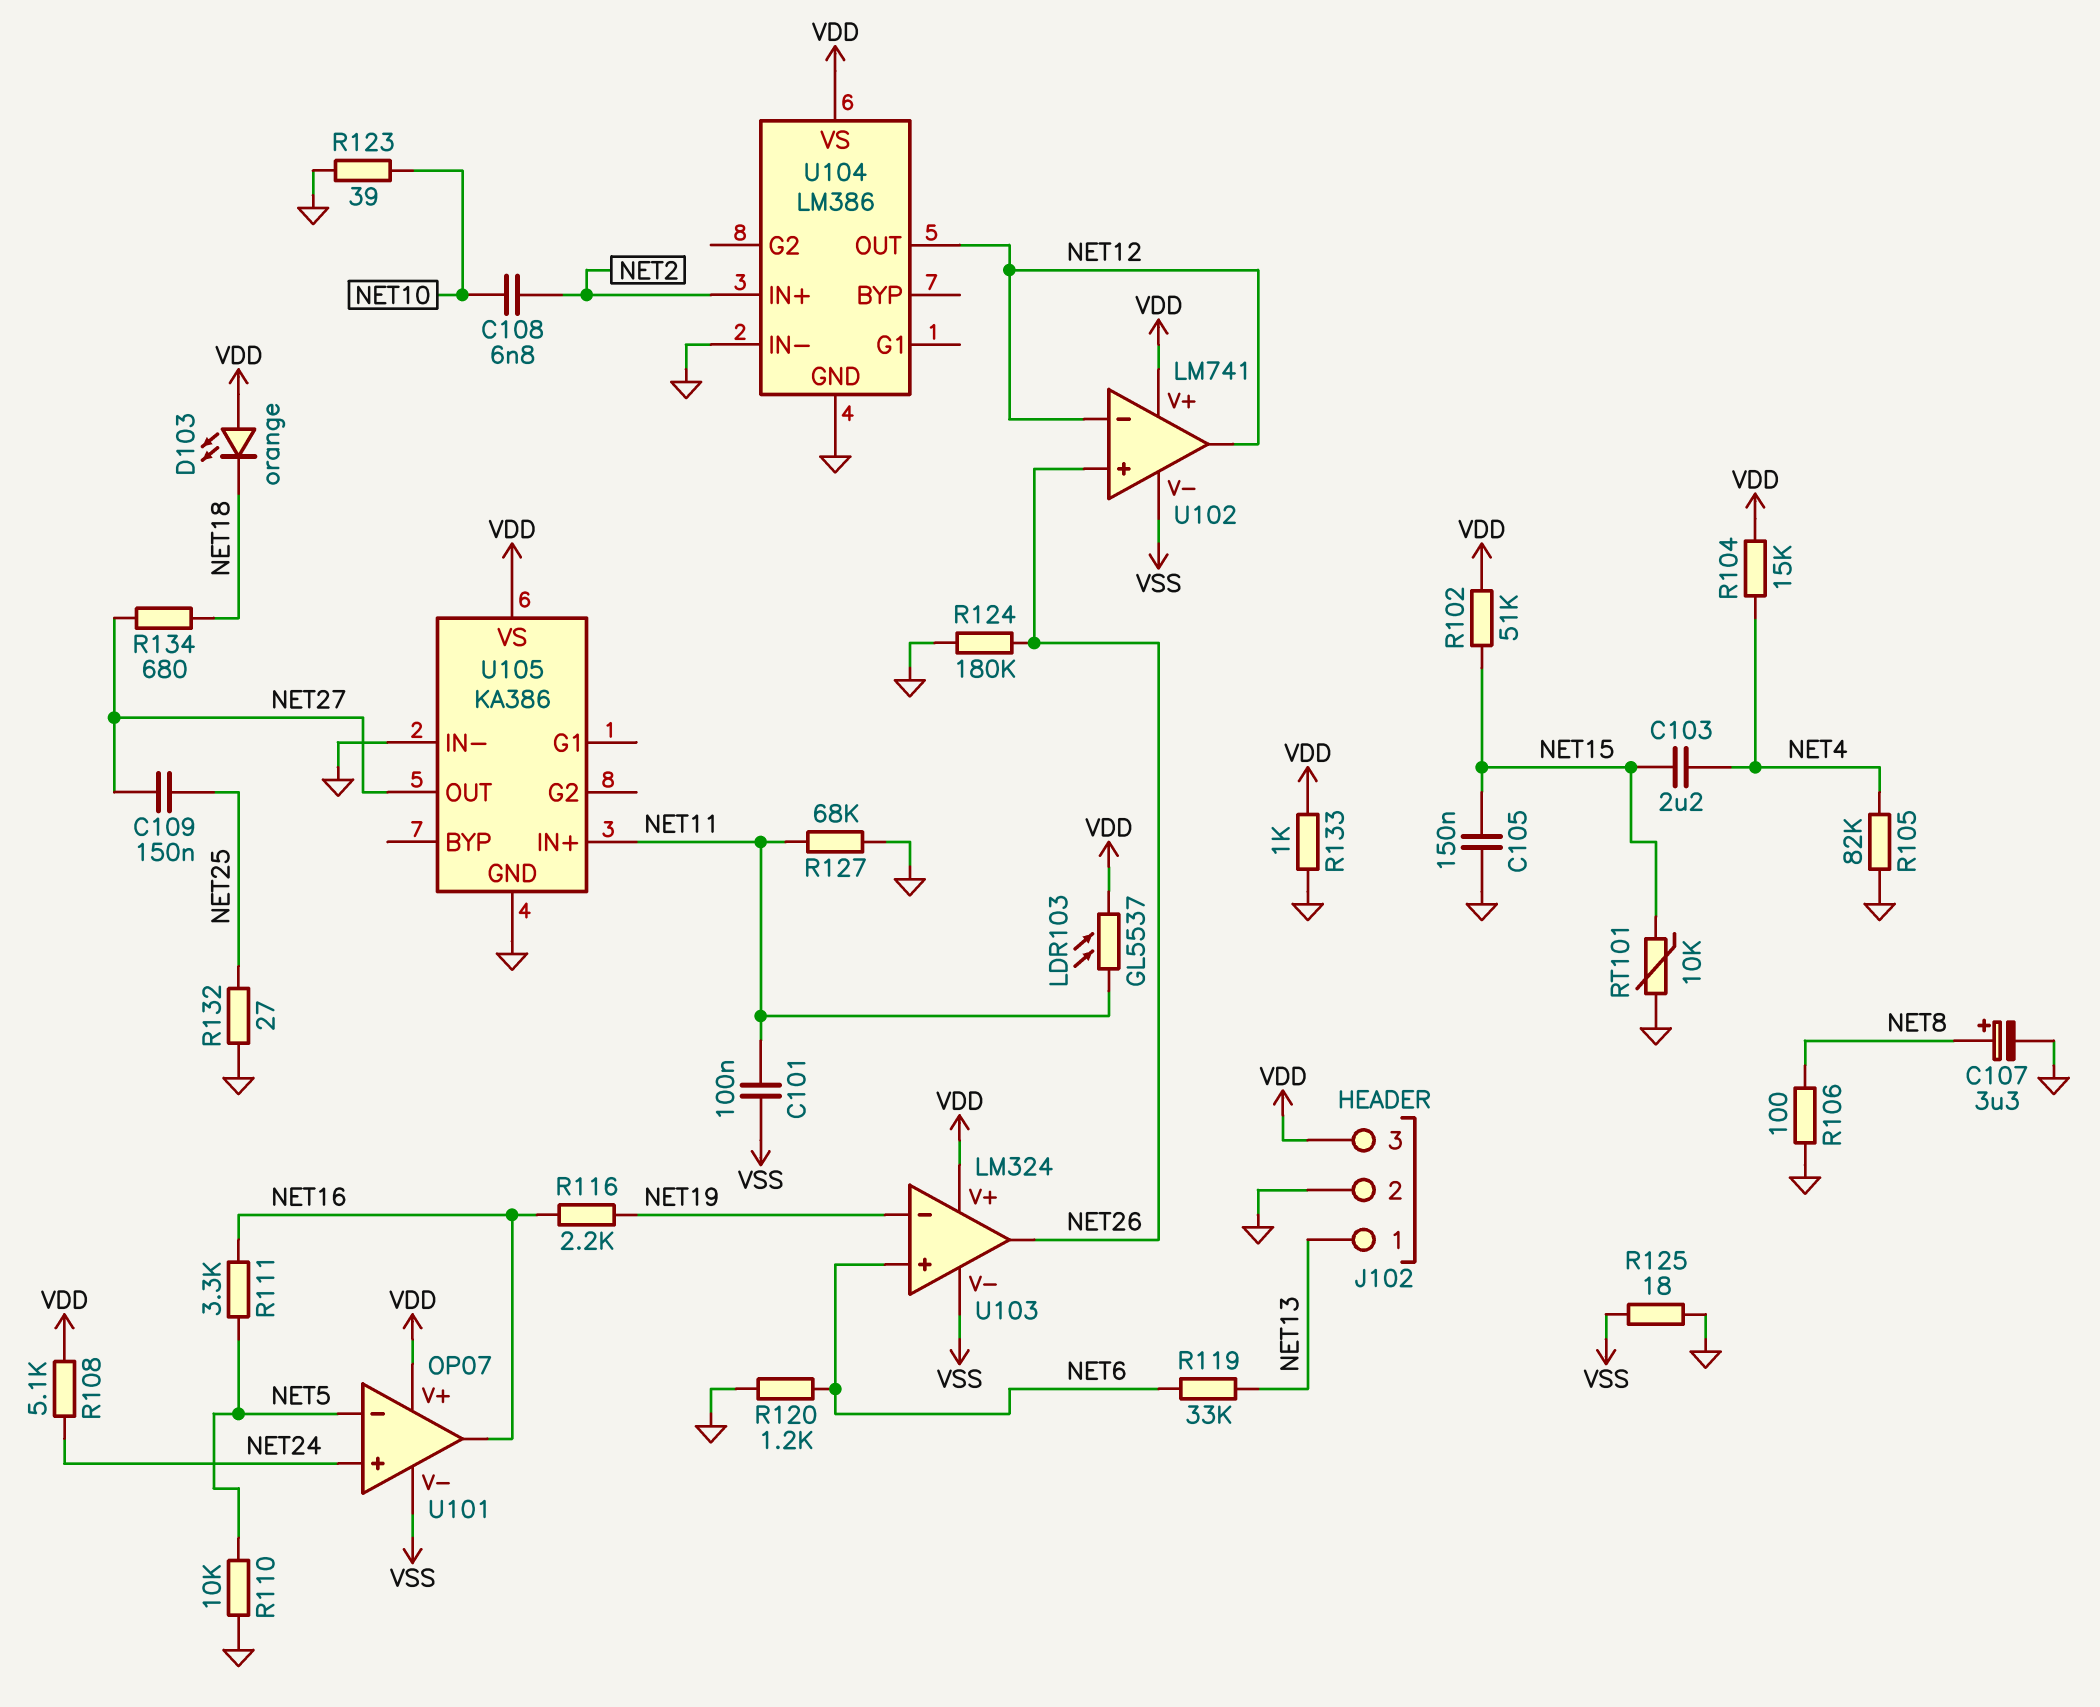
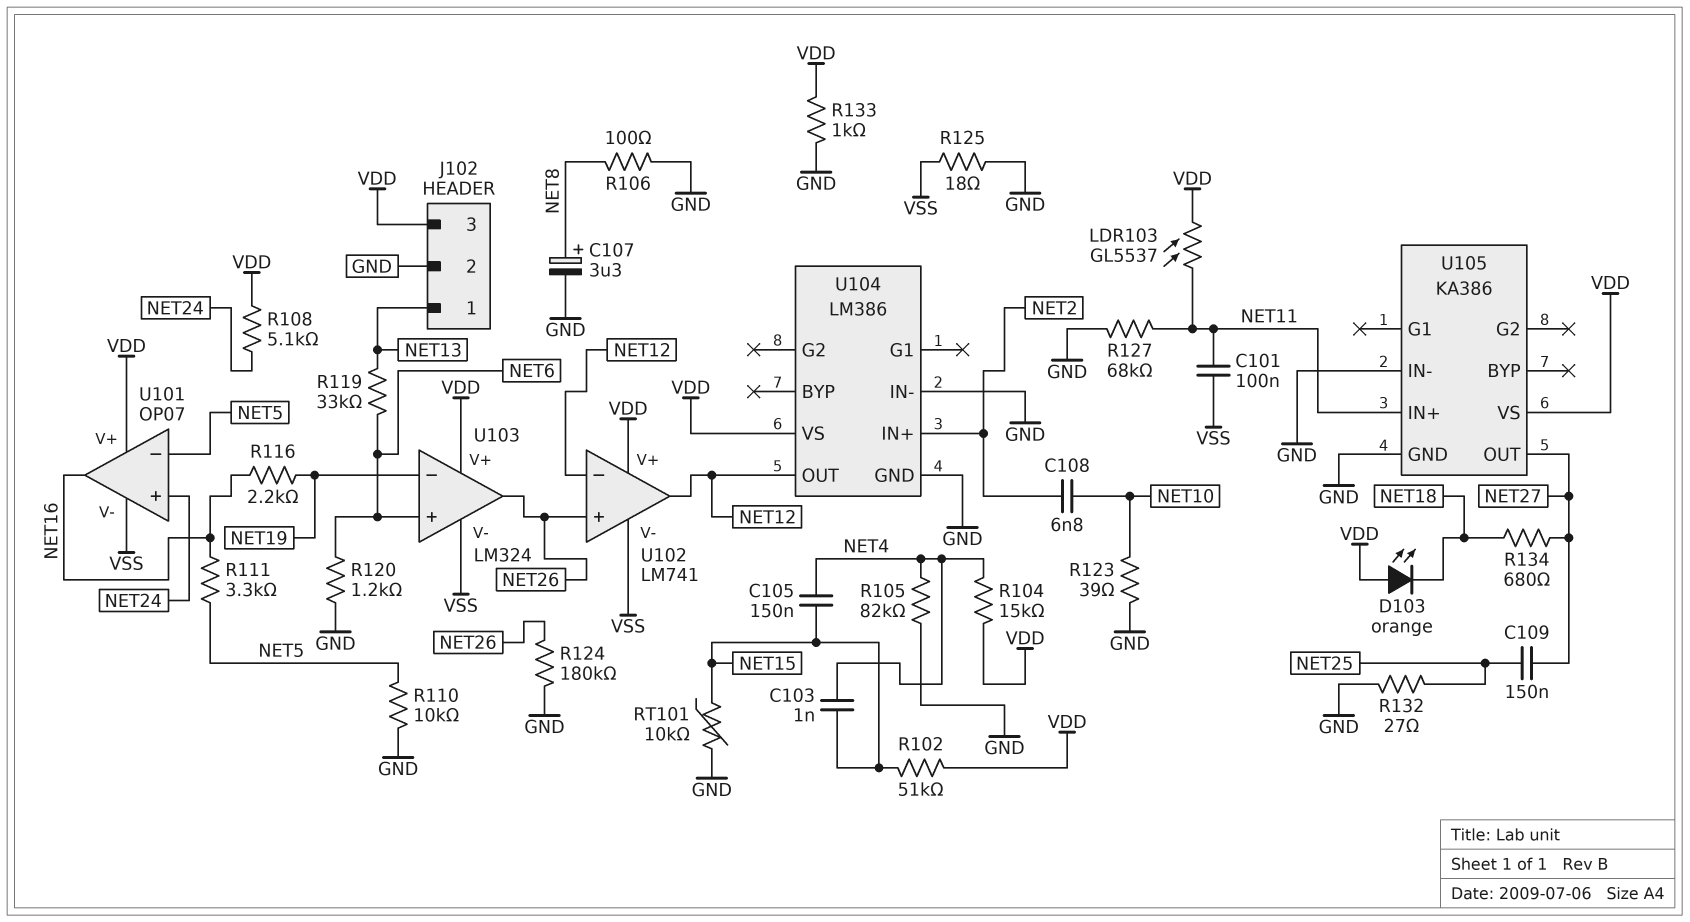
C103: 2.2uF (NET4, NET15) -> 1nF (NET4, NET15)
C105: 150nF (GND, NET15) -> 150nF (NET4, NET15)

